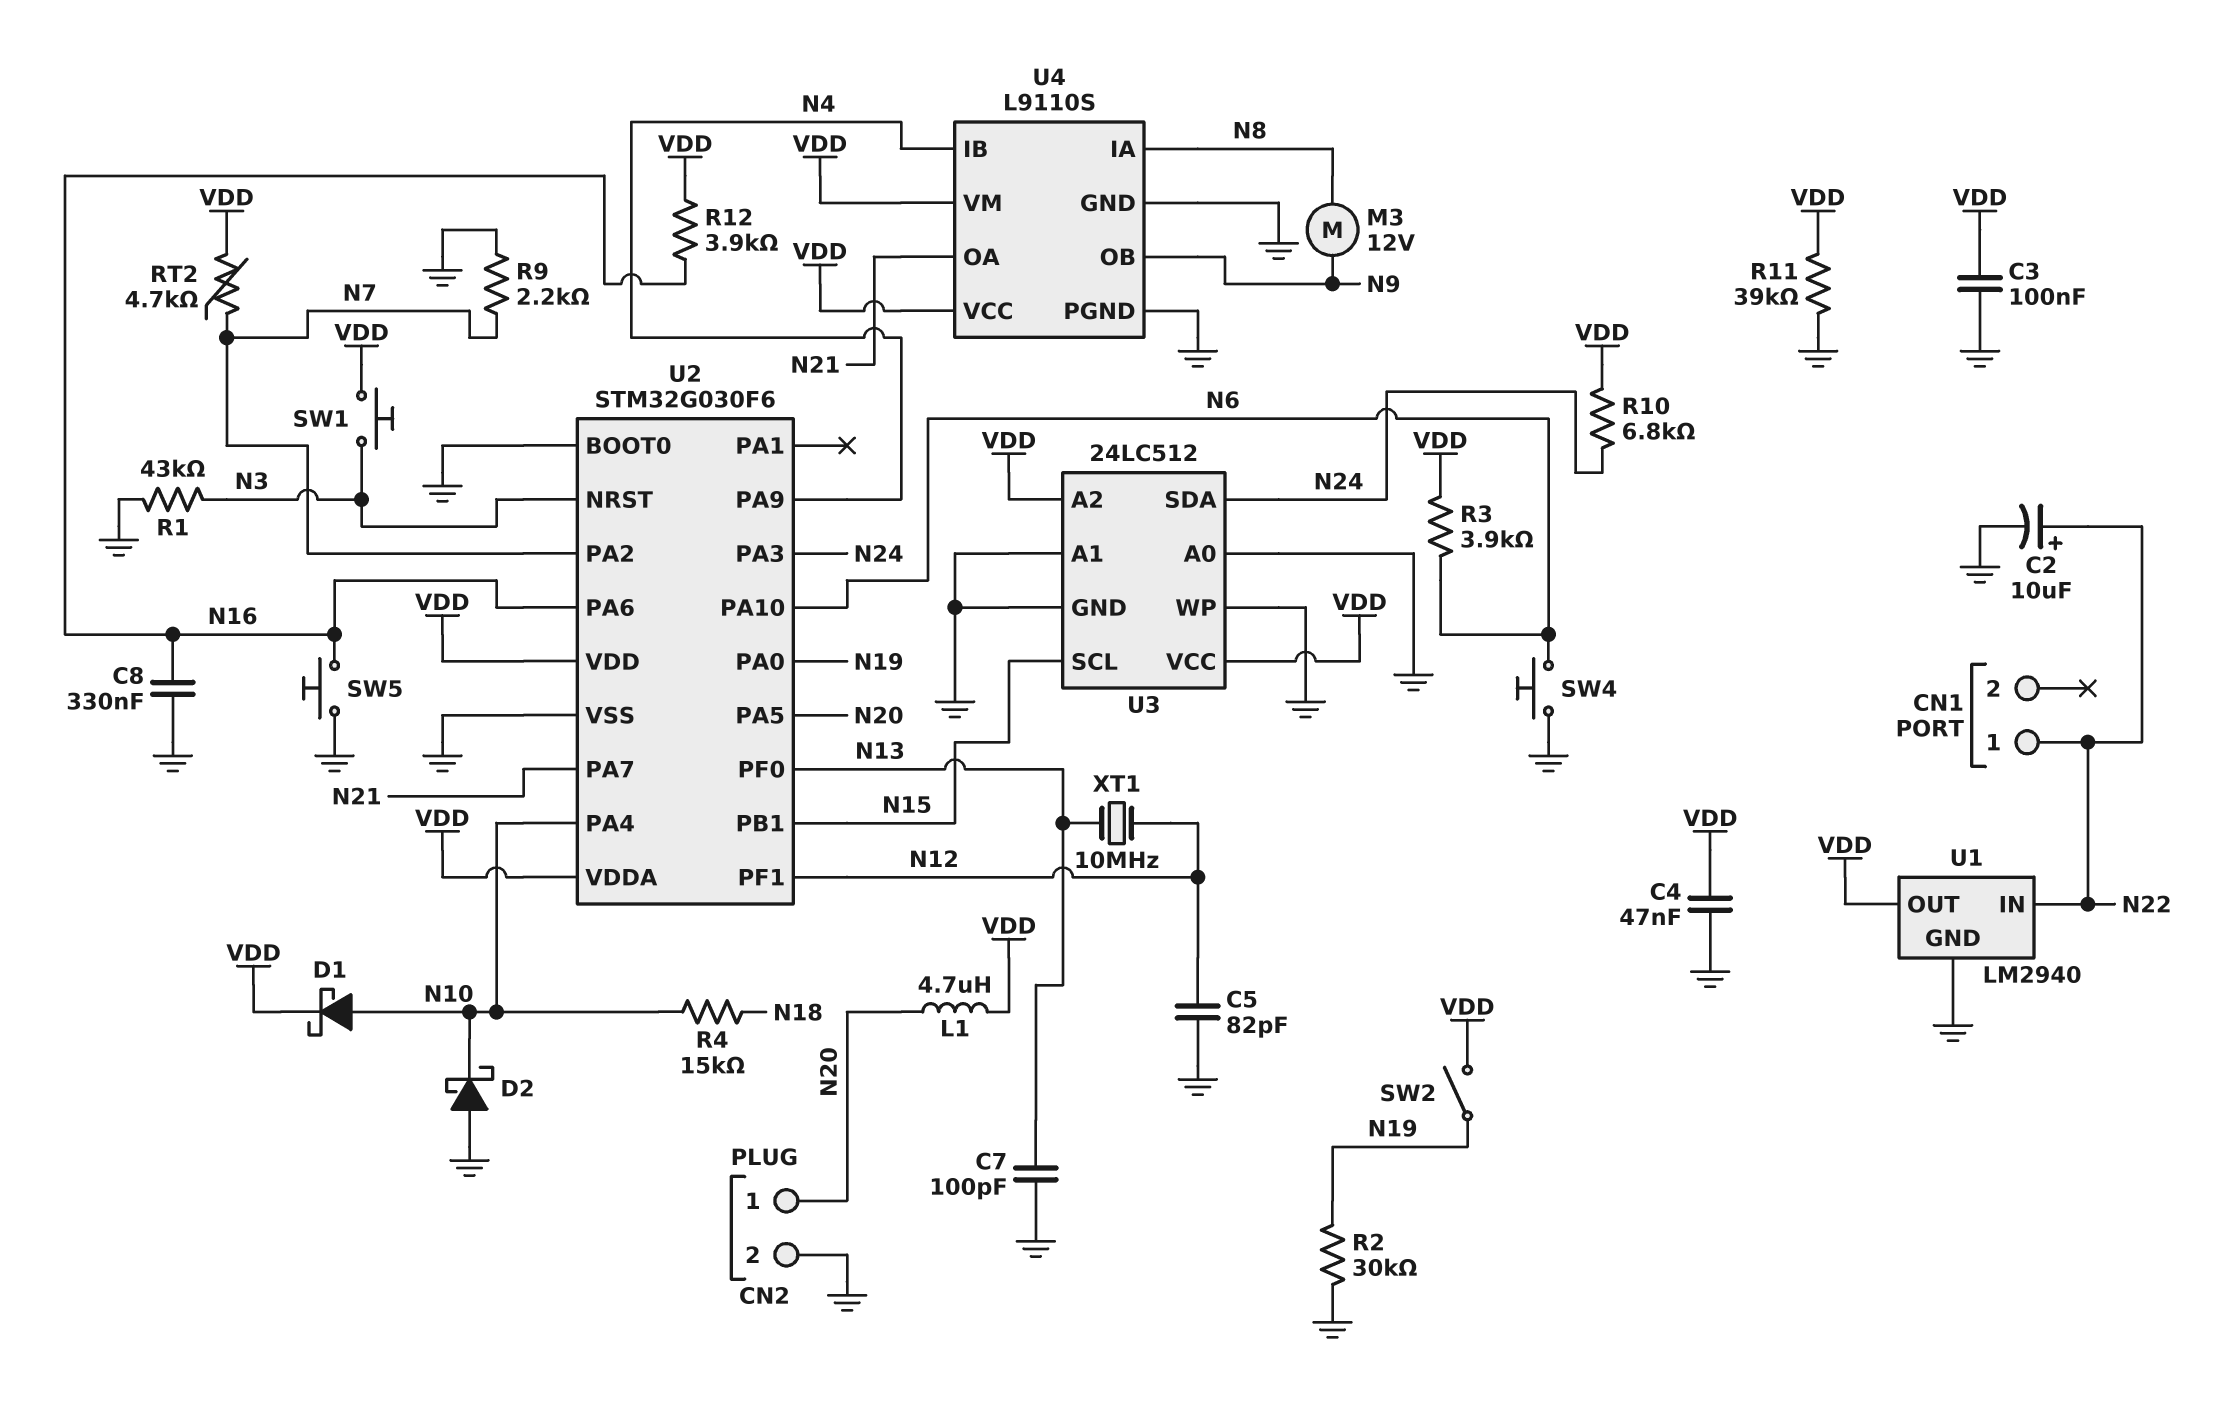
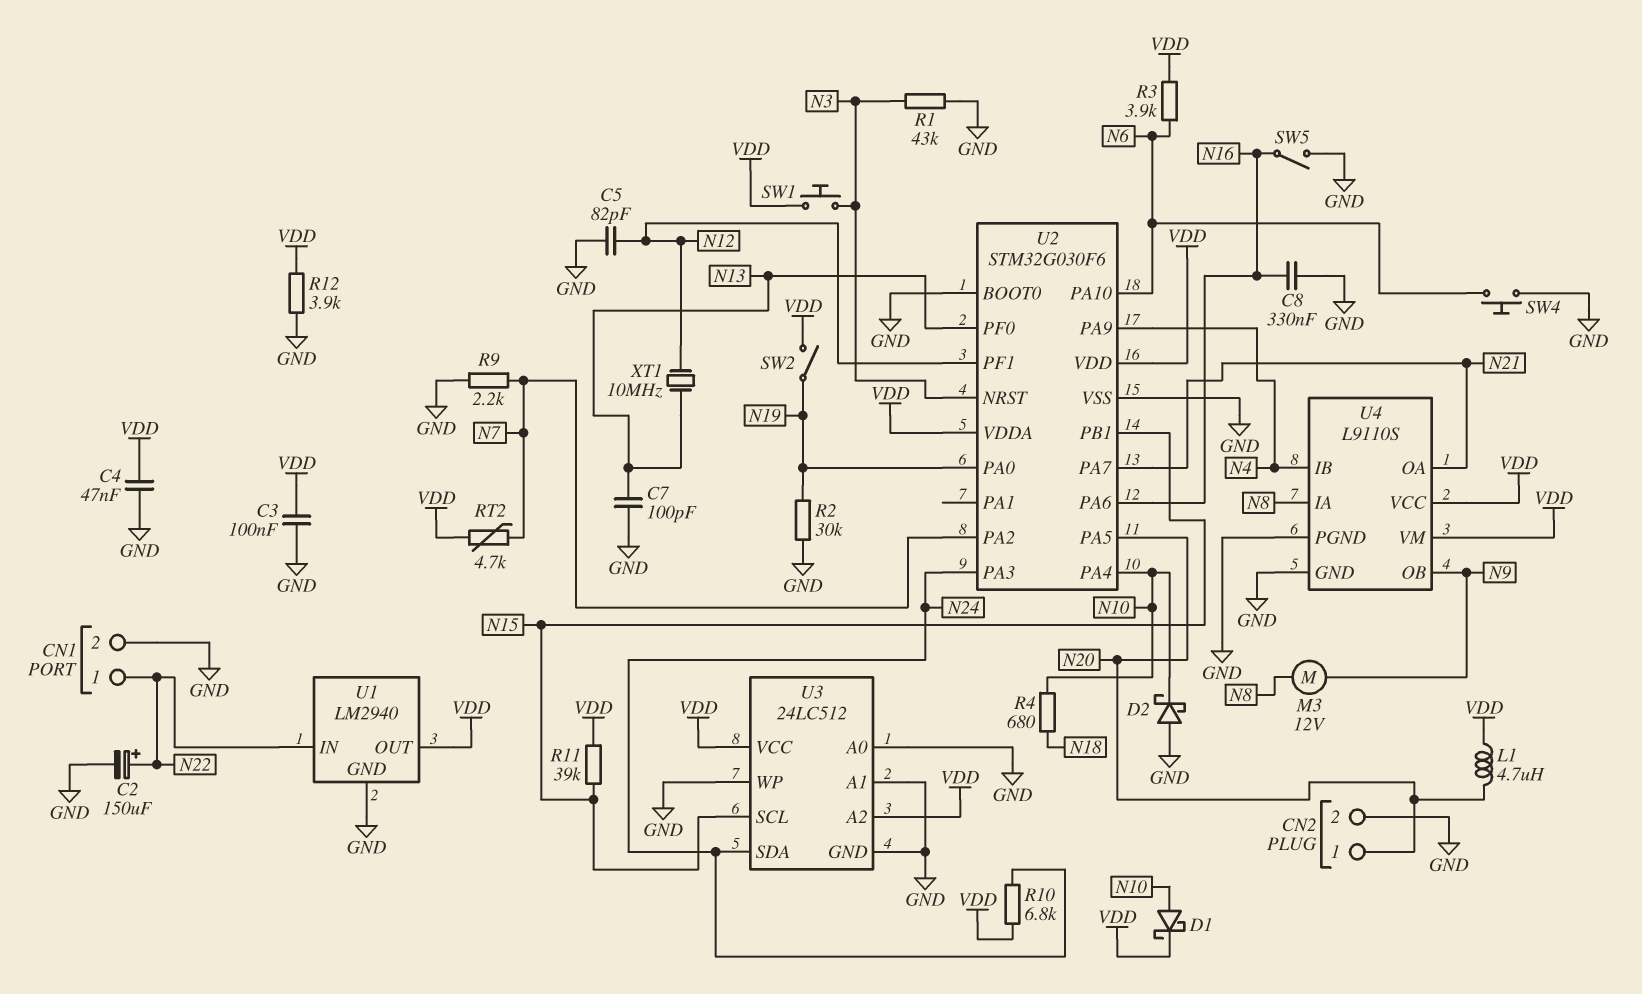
C2: 10uF (plus N22, minus GND) -> 150uF (plus N22, minus GND)
CN1 pin 2: none -> GND
R4: 15k (N10, N18) -> 680 (N10, N18)
R11: 39k (GND, VDD) -> 39k (N15, VDD)
R12: 3.9k (N16, VDD) -> 3.9k (GND, VDD)
SW5: button (GND, N16) -> switch (GND, N16)

